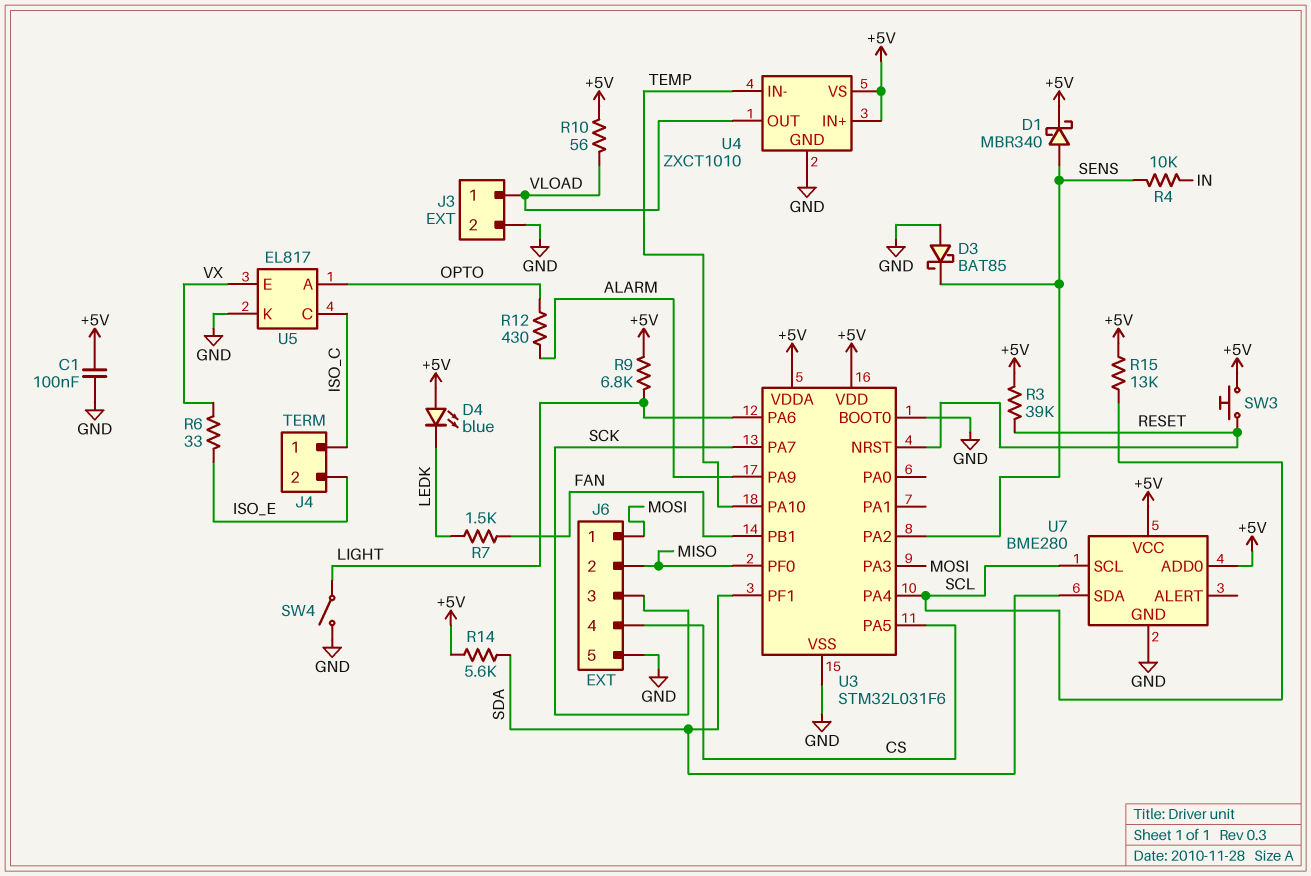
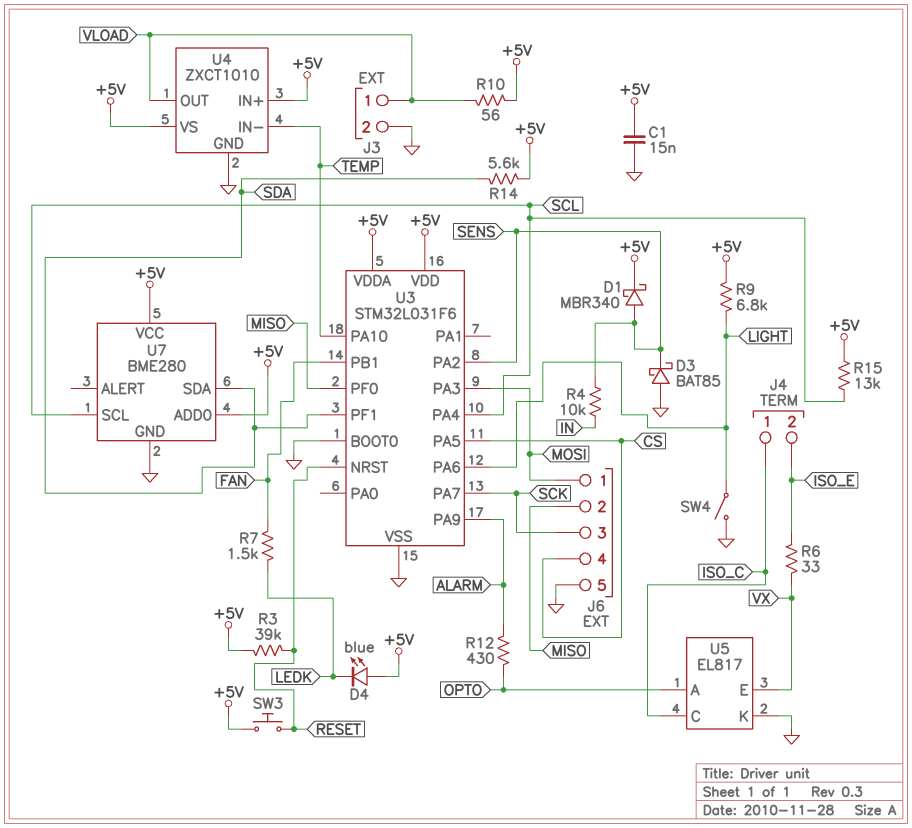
C1: 100nF (+5V, GND) -> 15nF (+5V, GND)

